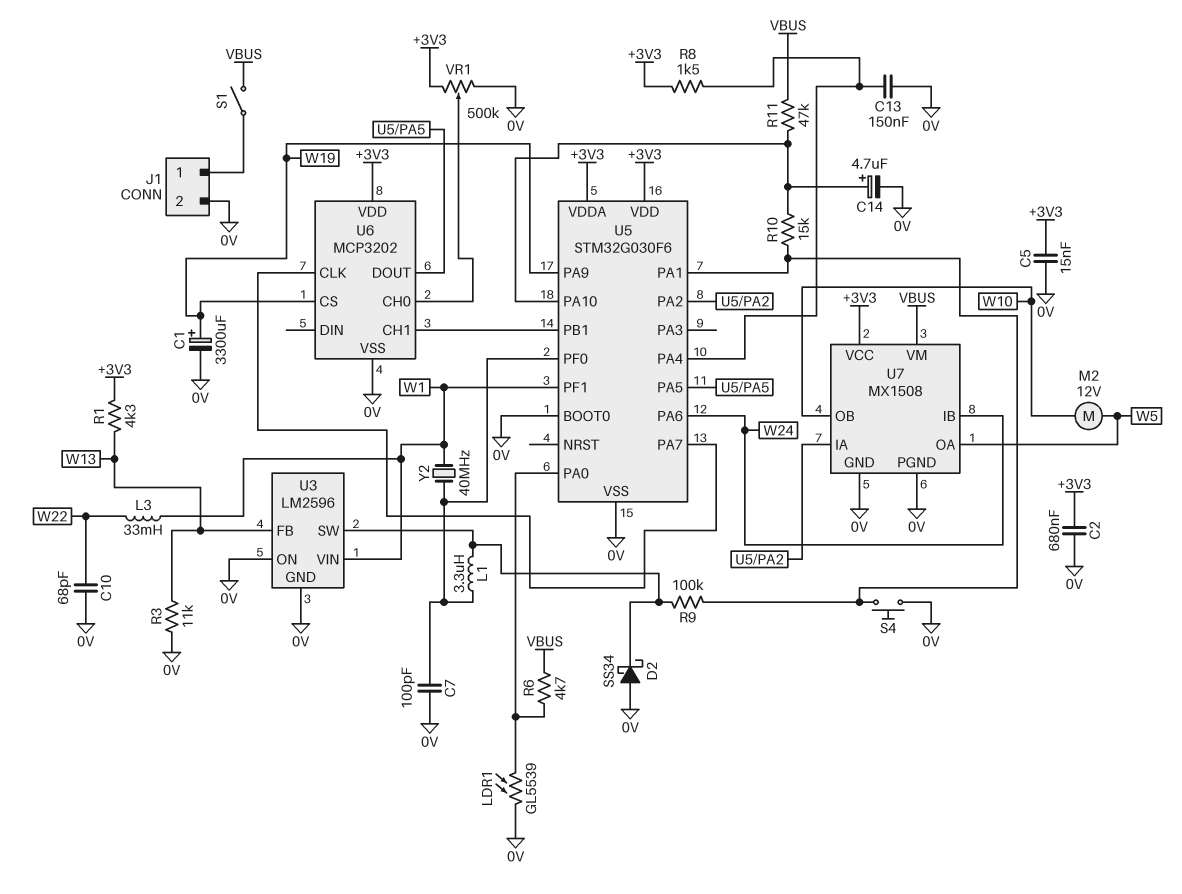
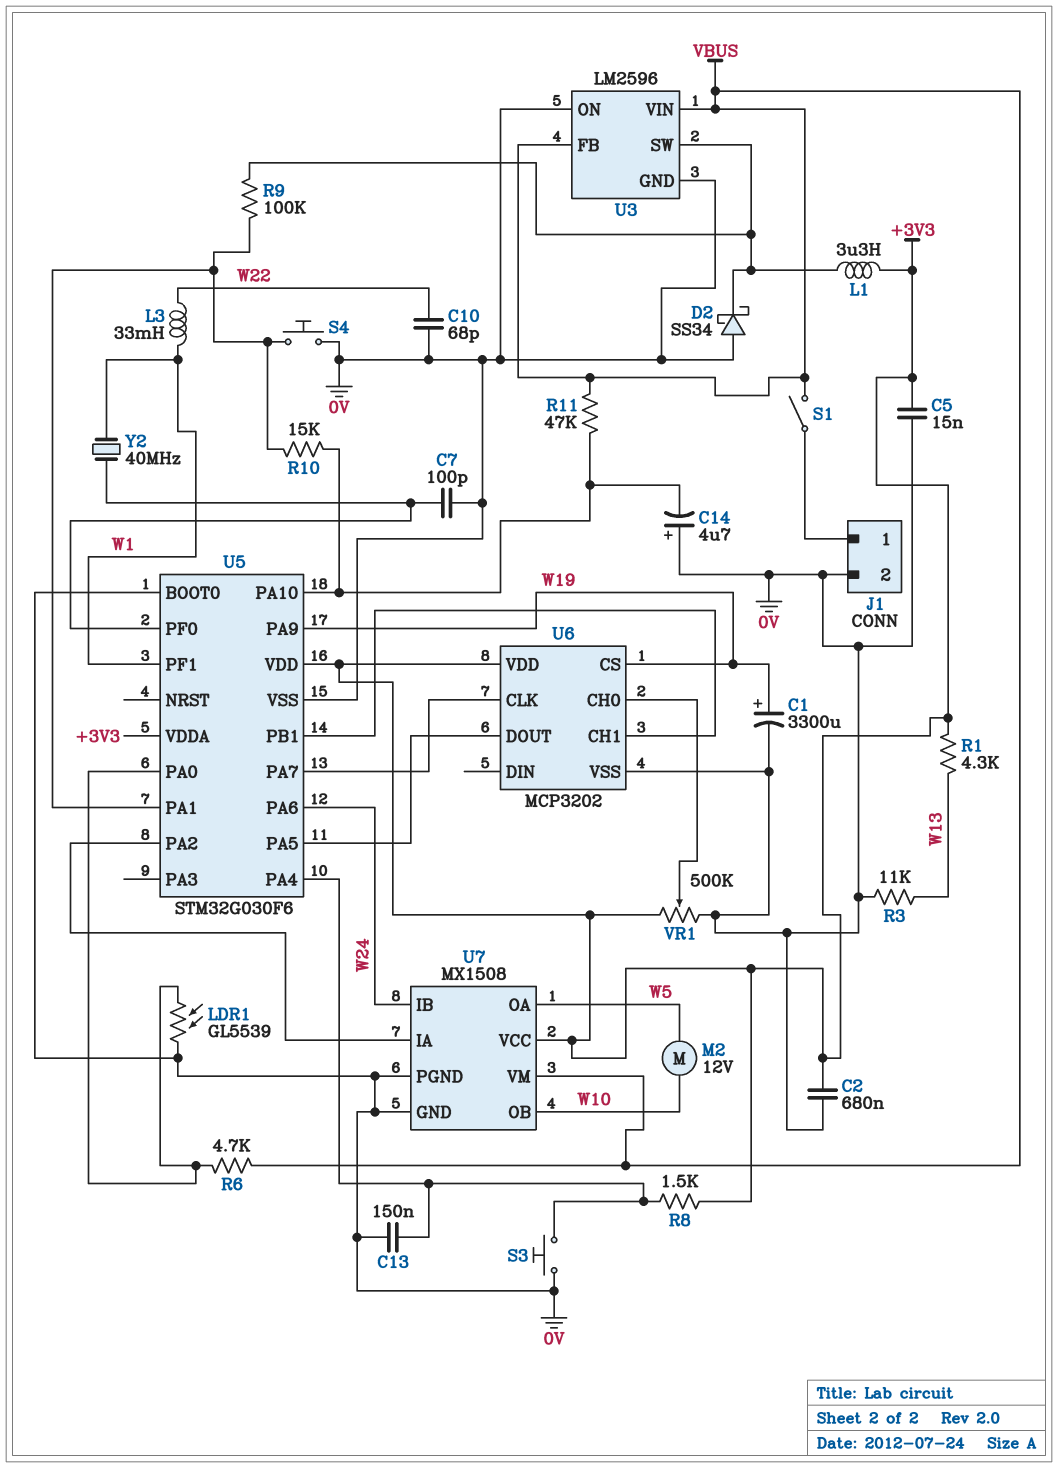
C14: 4.7uF (plus U5/PA10, minus 0V) -> 4.7uF (plus 0V, minus U5/PA10)
L1: 3.3uH (U3/SW, U5/PF0) -> 3.3uH (+3V3, U3/SW)
S3: none -> button (0V, U5/PA4)
U3 pin FB: W13 -> VBUS
U3 pin VIN: W1 -> VBUS

